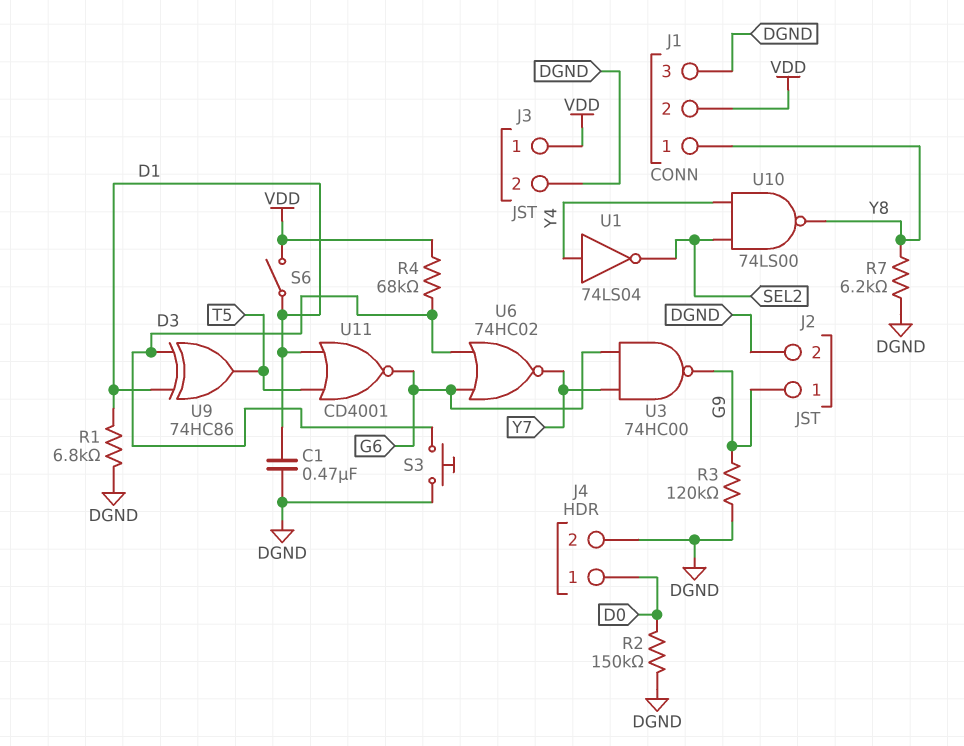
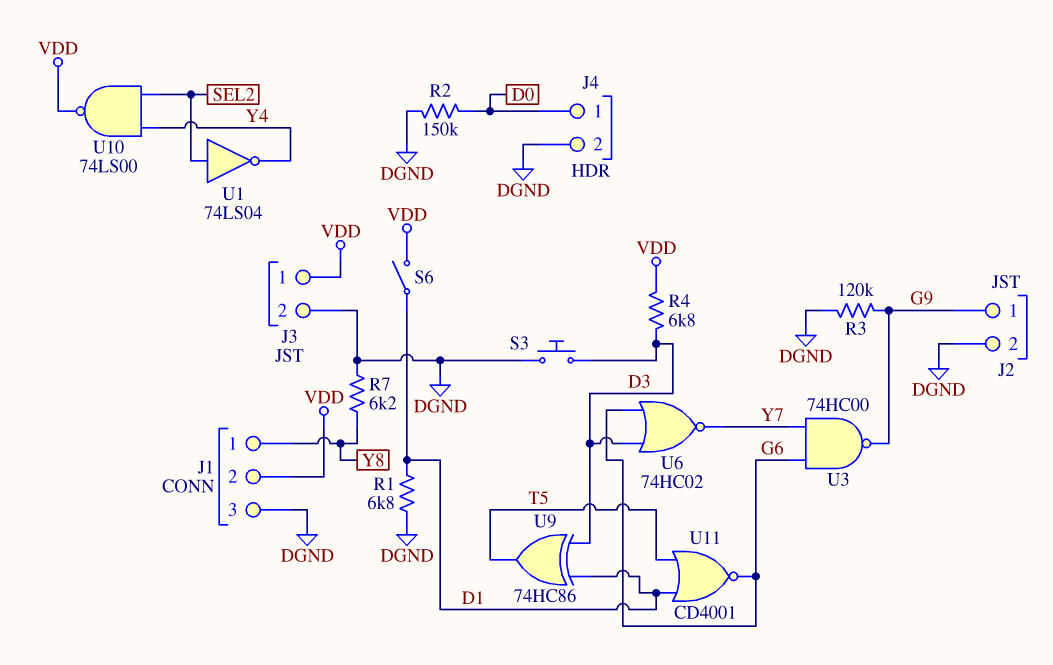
C1: 470nF (D1, DGND) -> none
R4: 68k (D3, VDD) -> 6.8k (D3, VDD)
U1: NOT 74LS04 (in Y4, out SEL2) -> NOT 74LS04 (in SEL2, out Y4)
U10: NAND 74LS00 (in SEL2, in Y4, out Y8) -> NAND 74LS00 (in SEL2, in Y4, out VDD)

